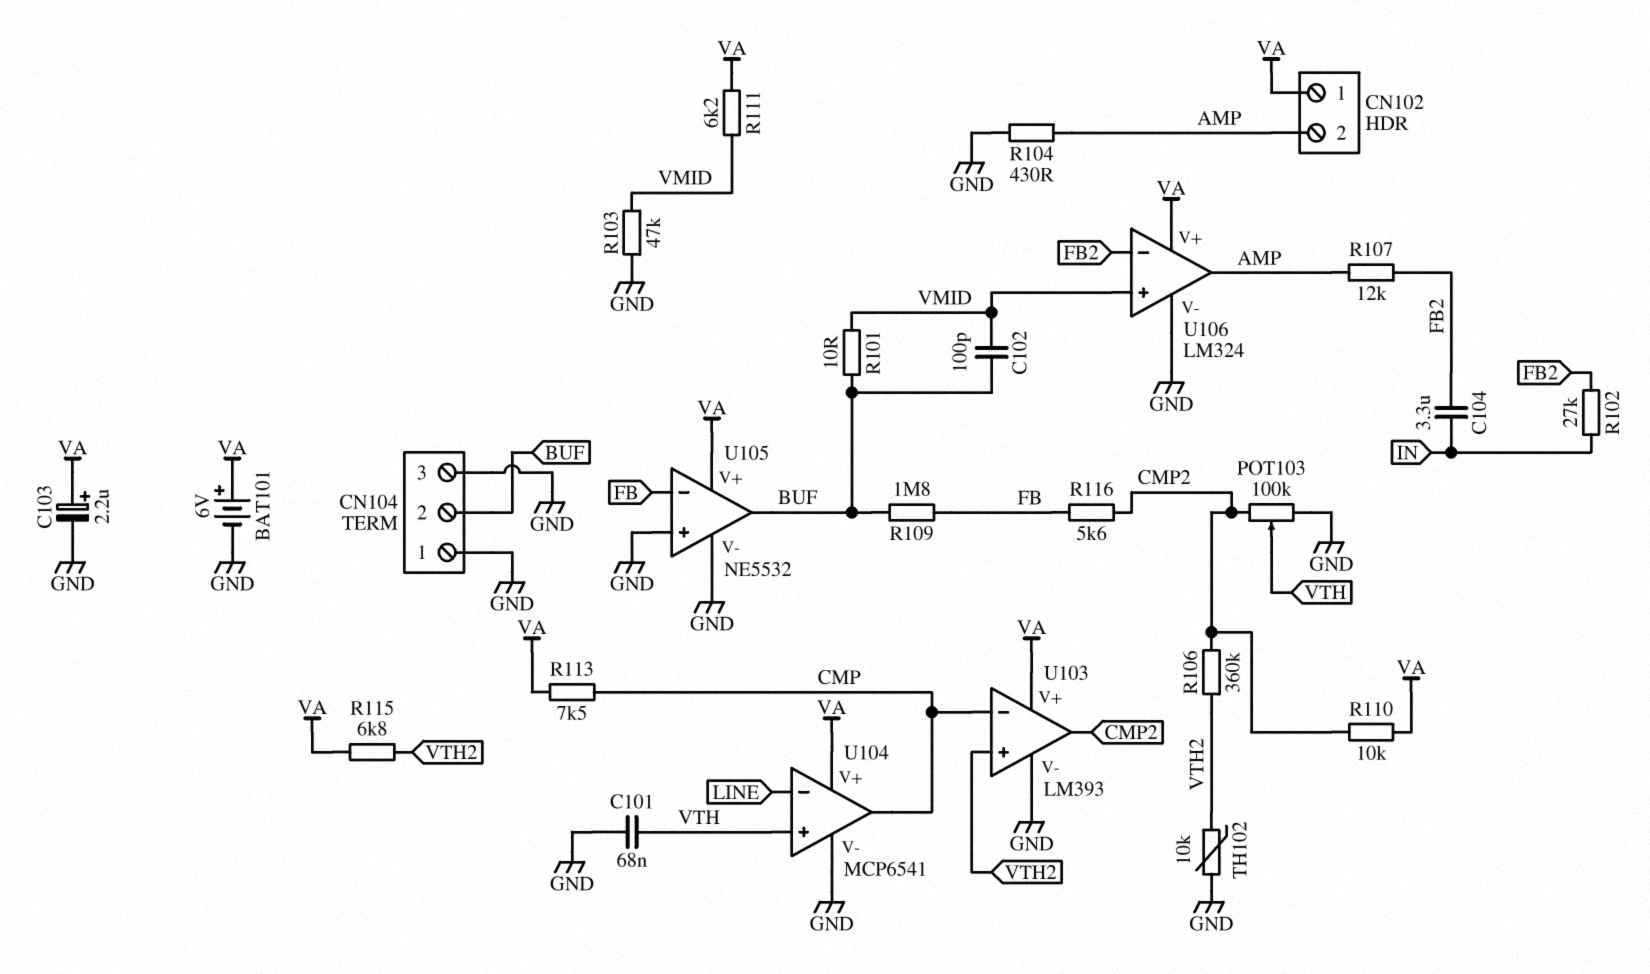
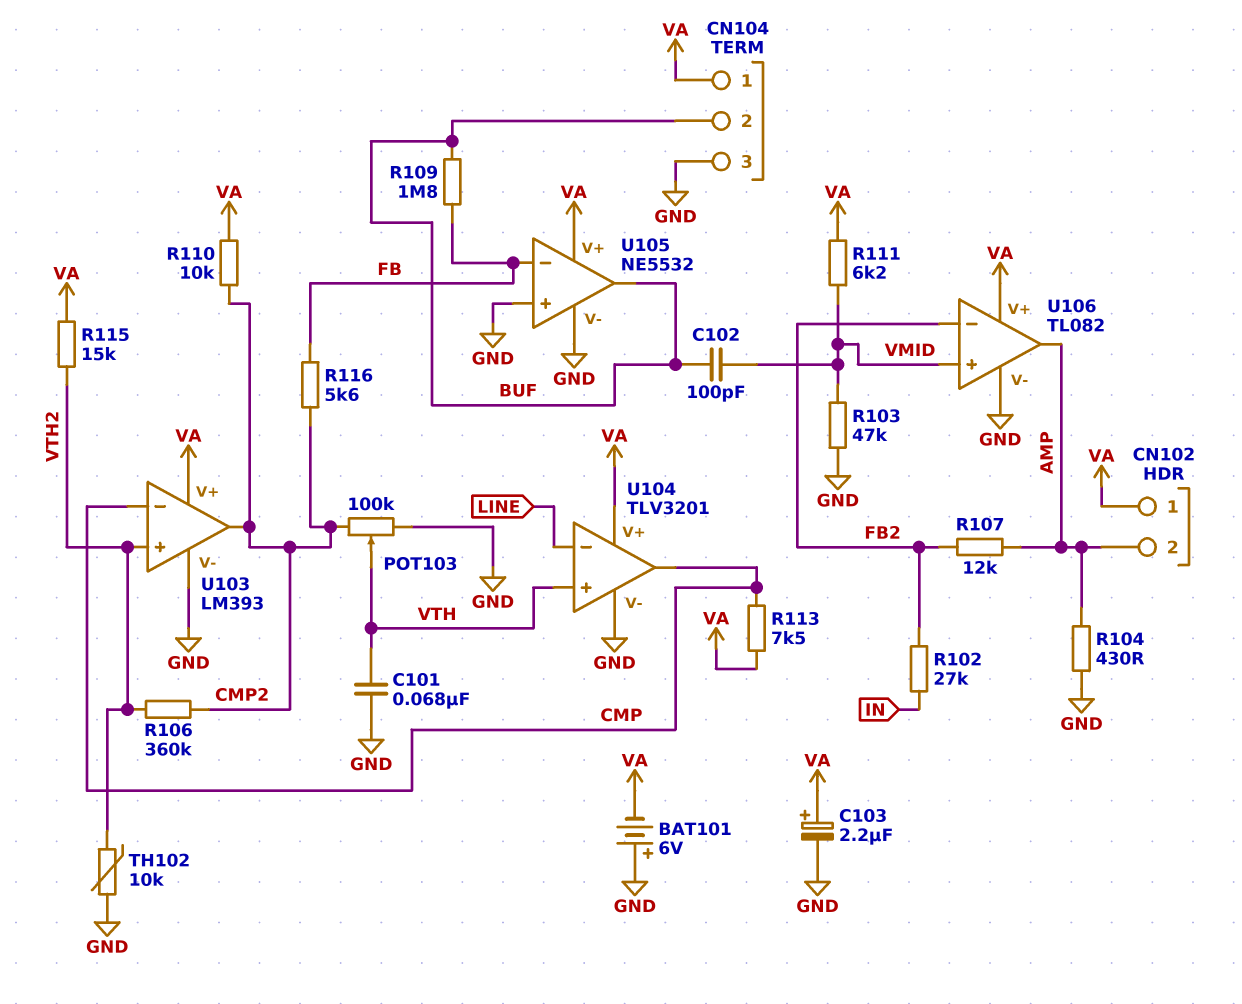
BAT101: 6V (plus VA, minus GND) -> 6V (plus GND, minus VA)
C104: 3.3uF (FB2, IN) -> none
CN104 pin 1: GND -> VA
R101: 10 (BUF, VMID) -> none
R115: 6.8k (VA, VTH2) -> 15k (VA, VTH2)
U104: MCP6541 -> TLV3201
U106: LM324 -> TL082

